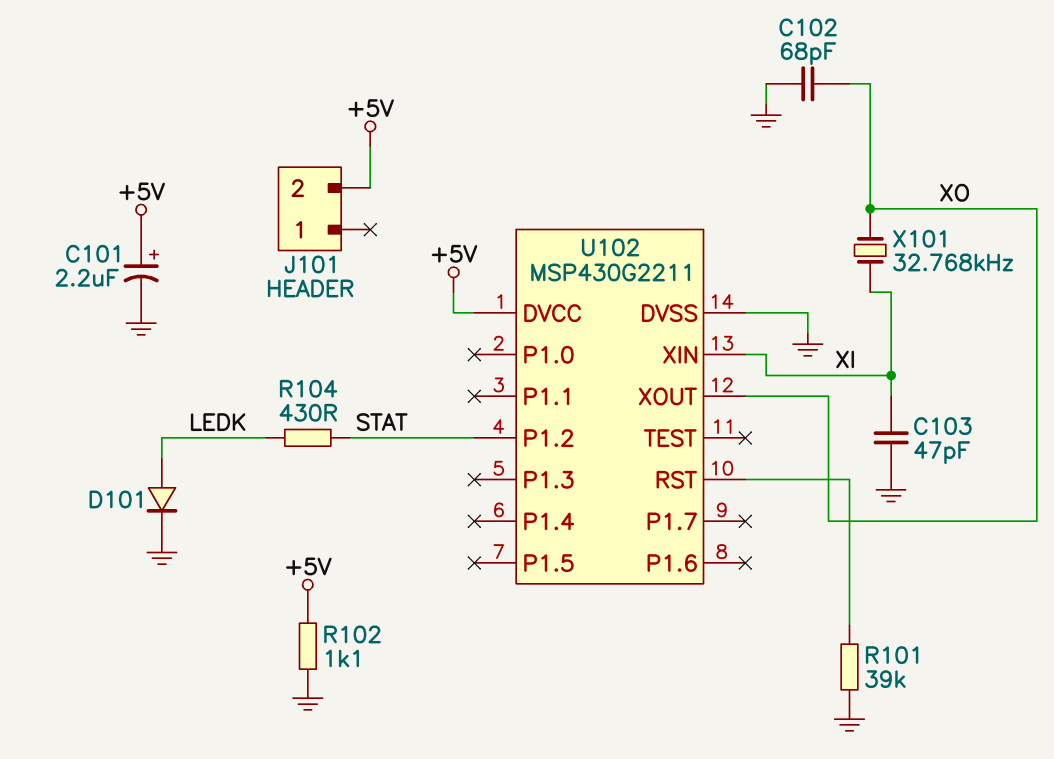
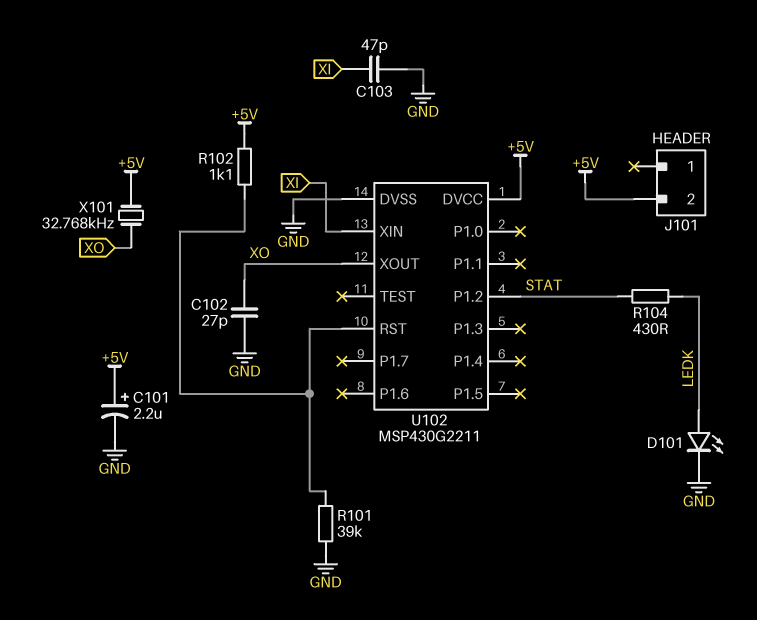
C102: 68pF (GND, XO) -> 27pF (GND, XO)
D101: diode (A LEDK, K GND) -> LED (A LEDK, K GND)
R102: 1.1k (+5V, GND) -> 1.1k (+5V, U102/RST)
X101: 32.768kHz (XI, XO) -> 32.768kHz (+5V, XO)

